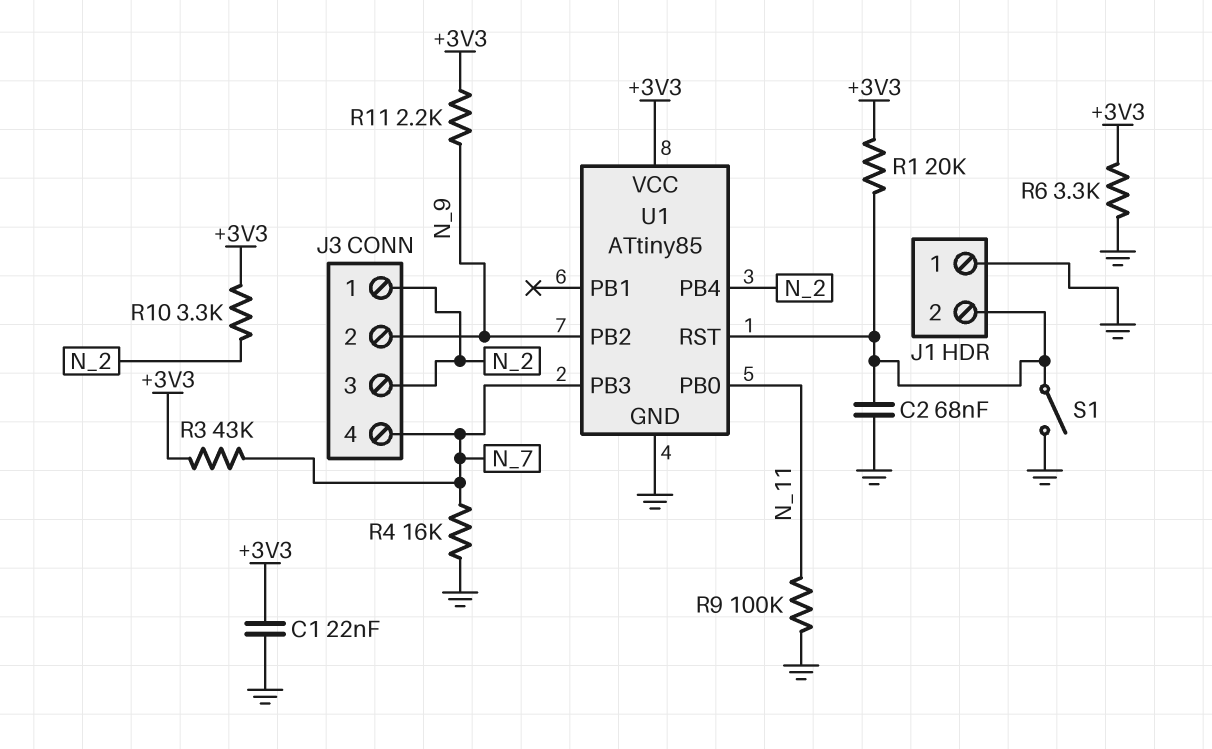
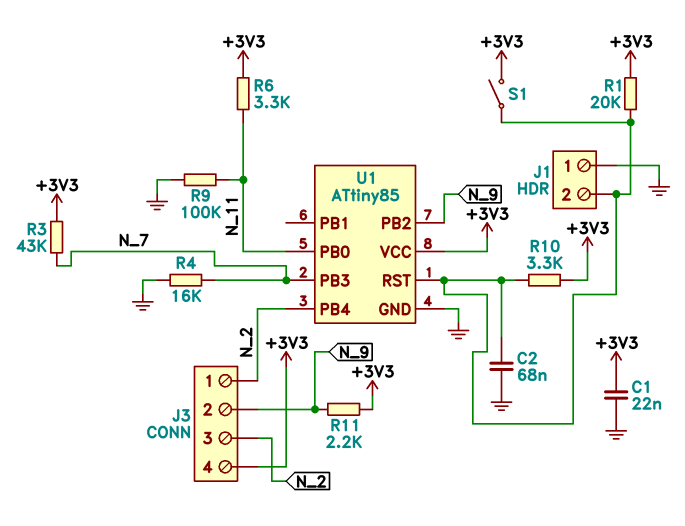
J3 pin 4: N_7 -> +3V3
R6: 3.3k (+3V3, GND) -> 3.3k (+3V3, N_11)
R10: 3.3k (+3V3, N_2) -> 3.3k (+3V3, J1/2)
S1: switch (GND, J1/2) -> switch (+3V3, J1/2)

